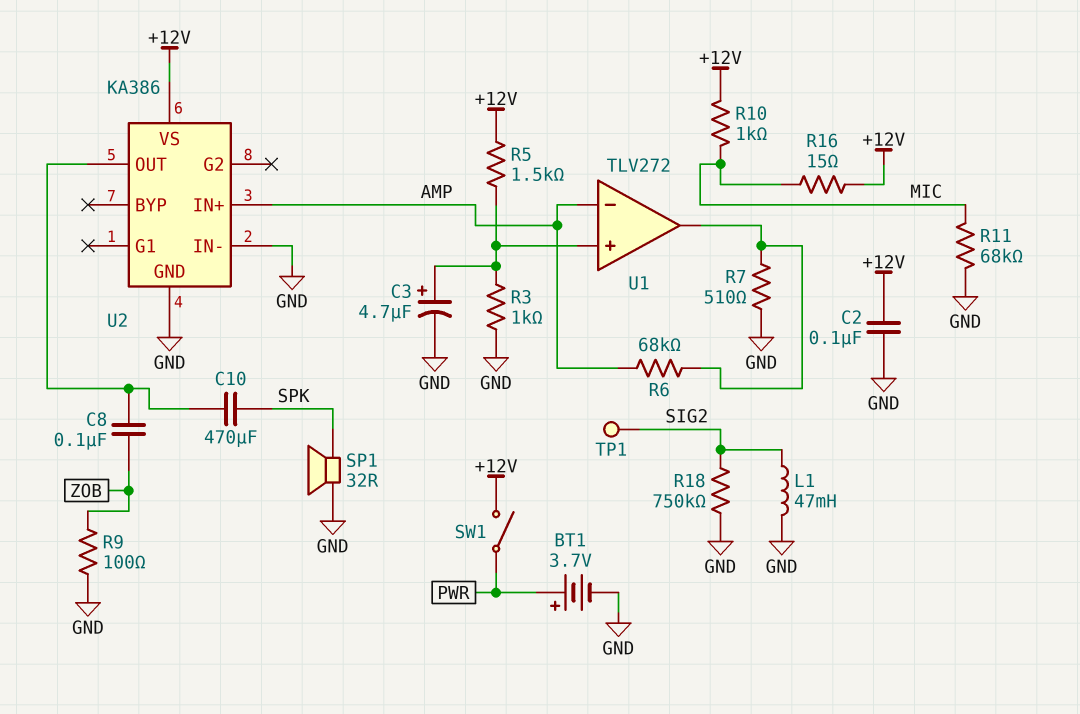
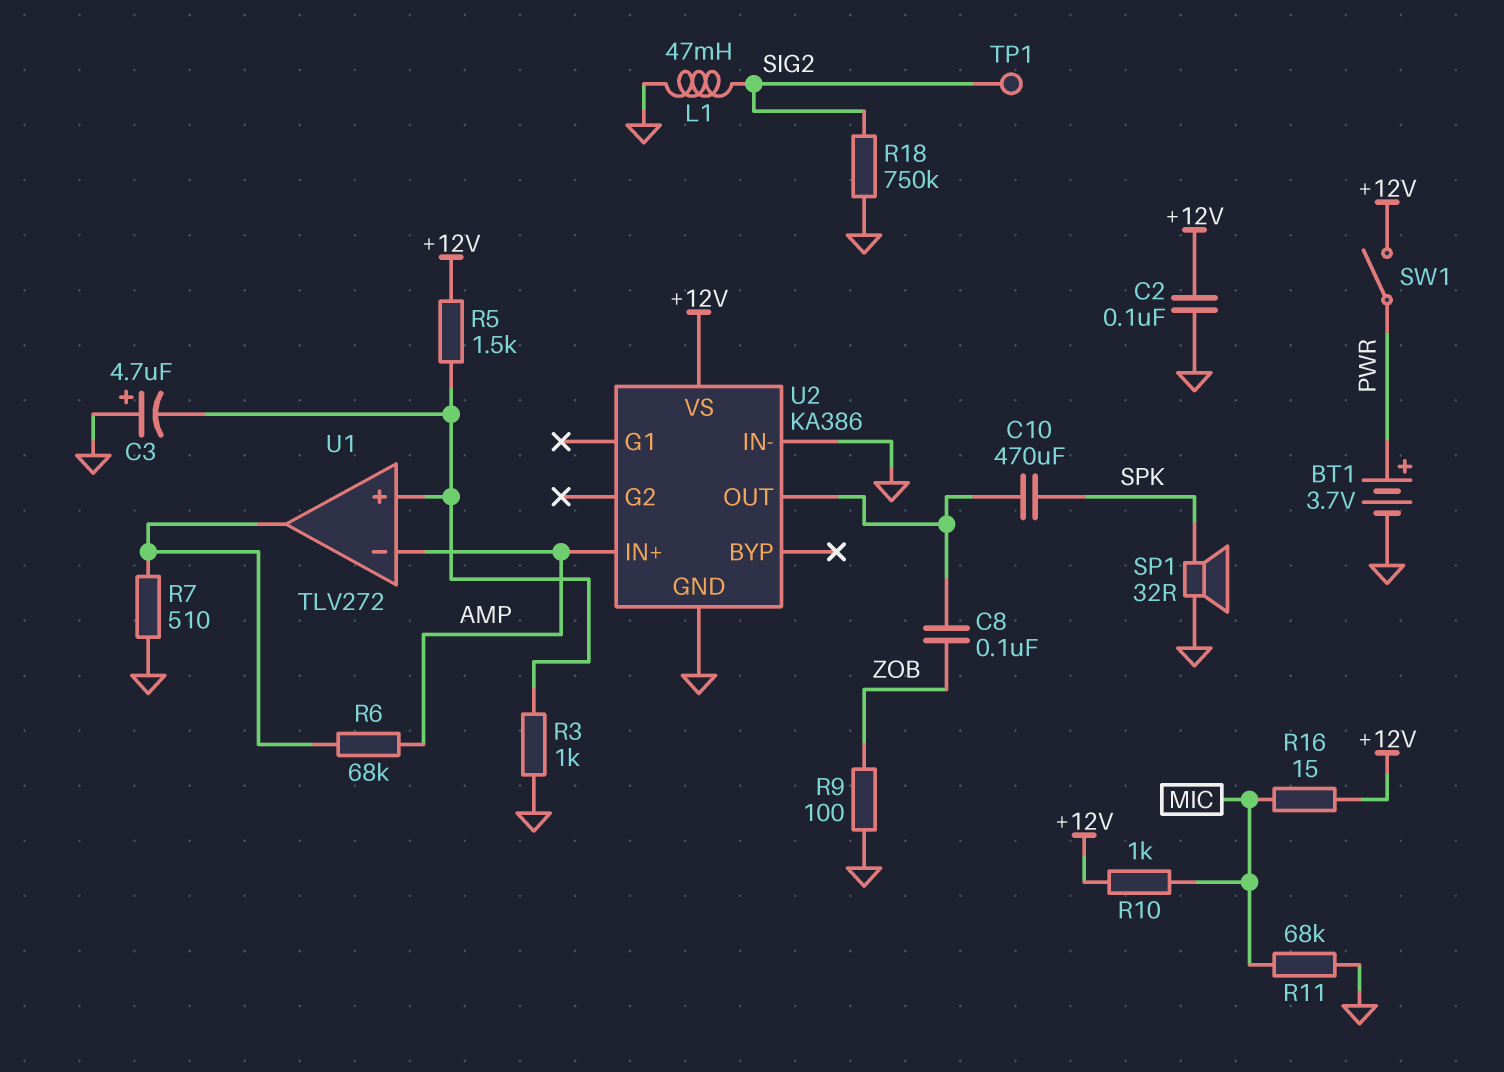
C3: 4.7uF (plus U1/in+, minus GND) -> 4.7uF (plus GND, minus U1/in+)

